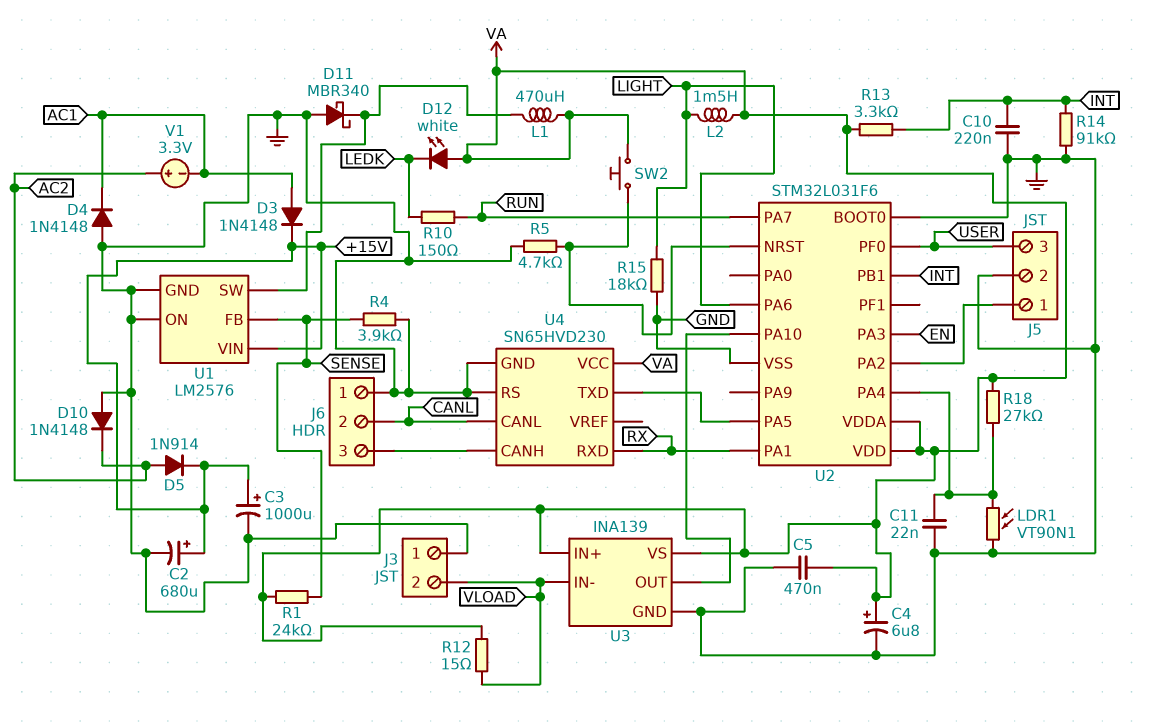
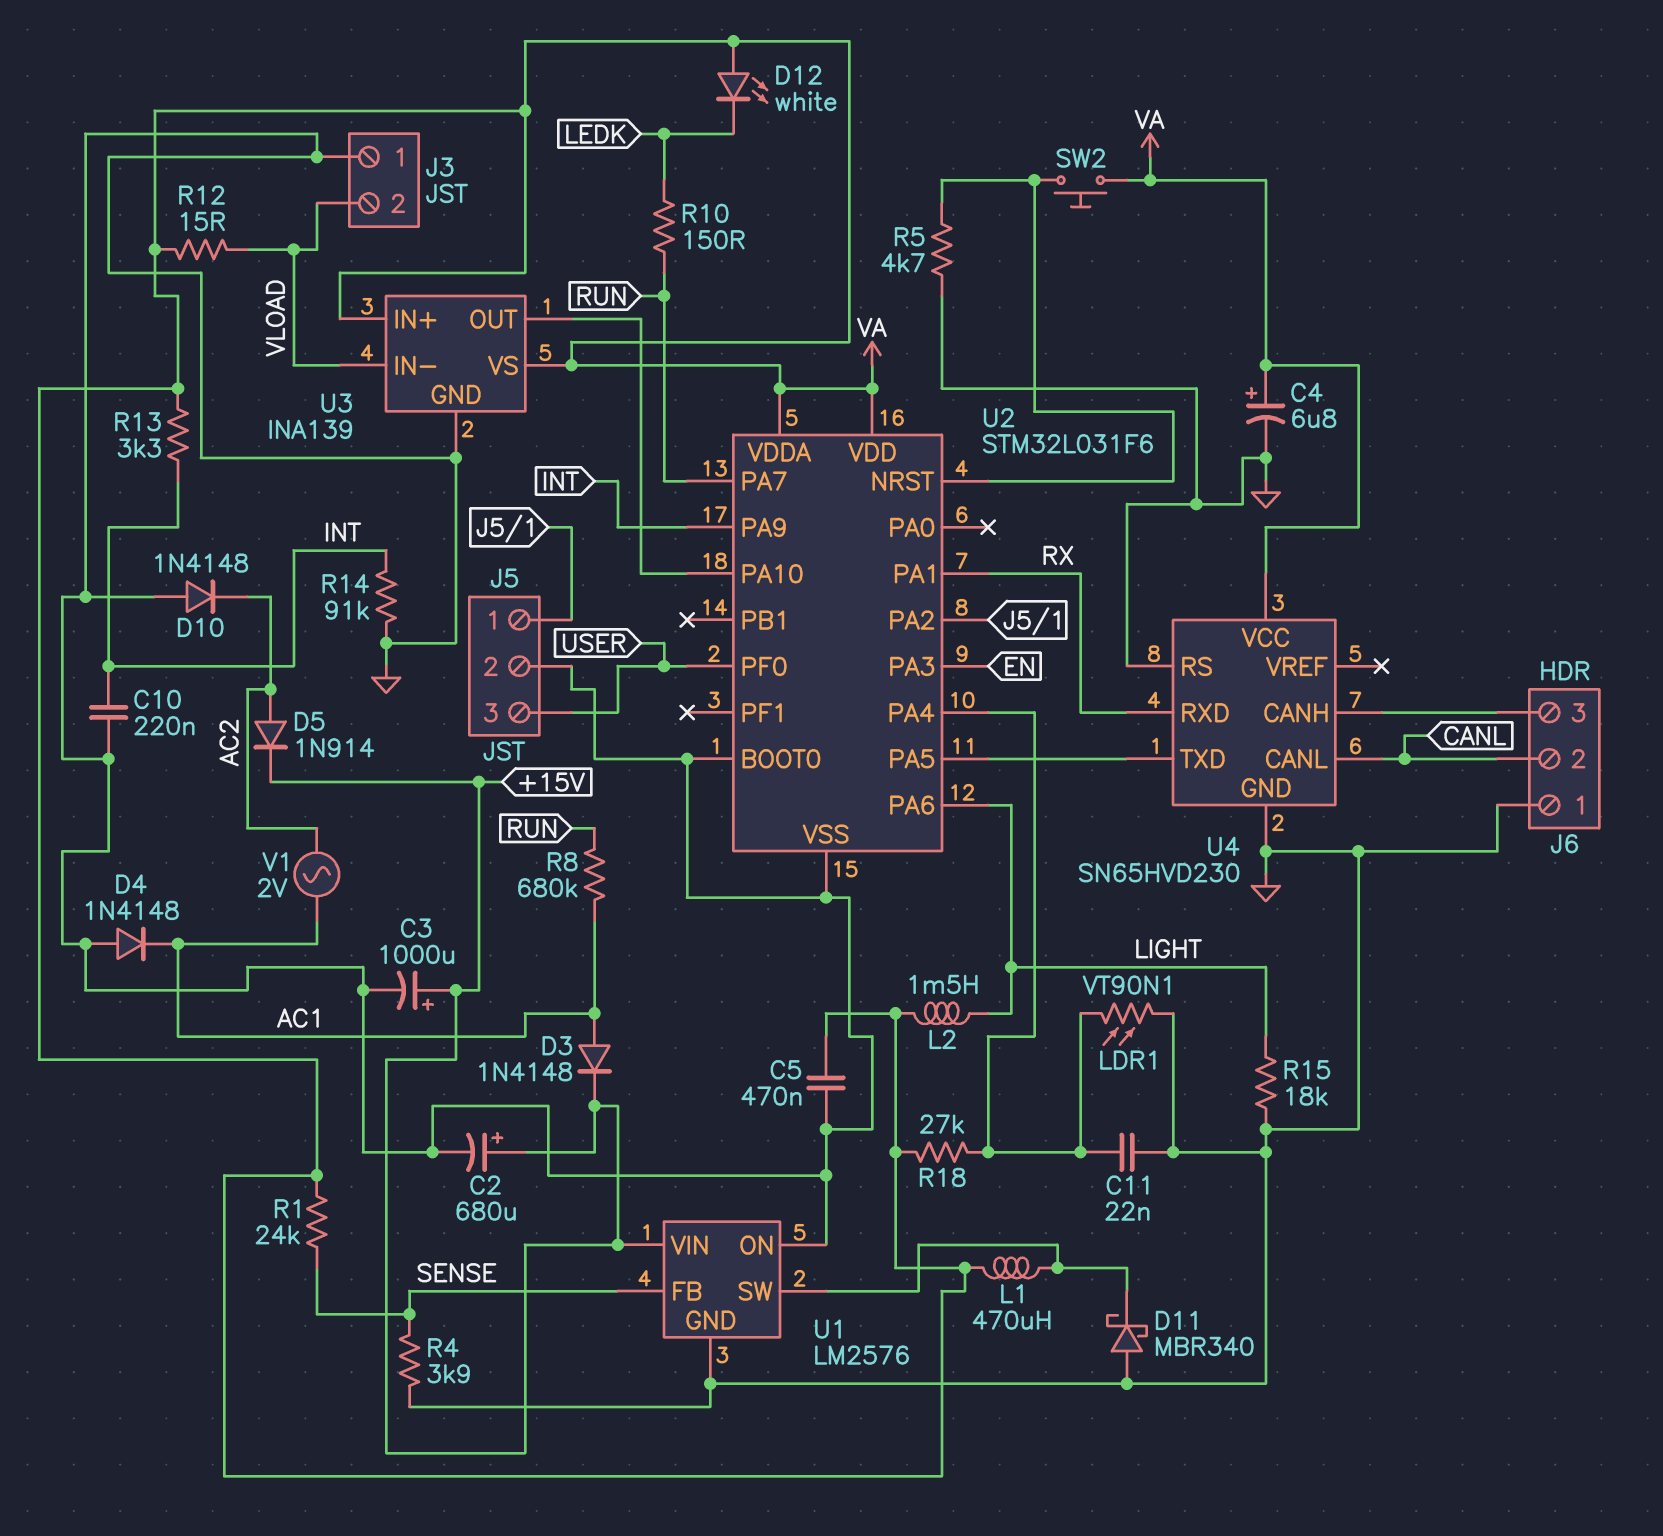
R8: none -> 680k (AC1, RUN)
U2 pin PA9: none -> INT
U2 pin PB1: INT -> none
V1: 3.3V (plus AC2, minus AC1) -> AC 2V (AC1, AC2)

